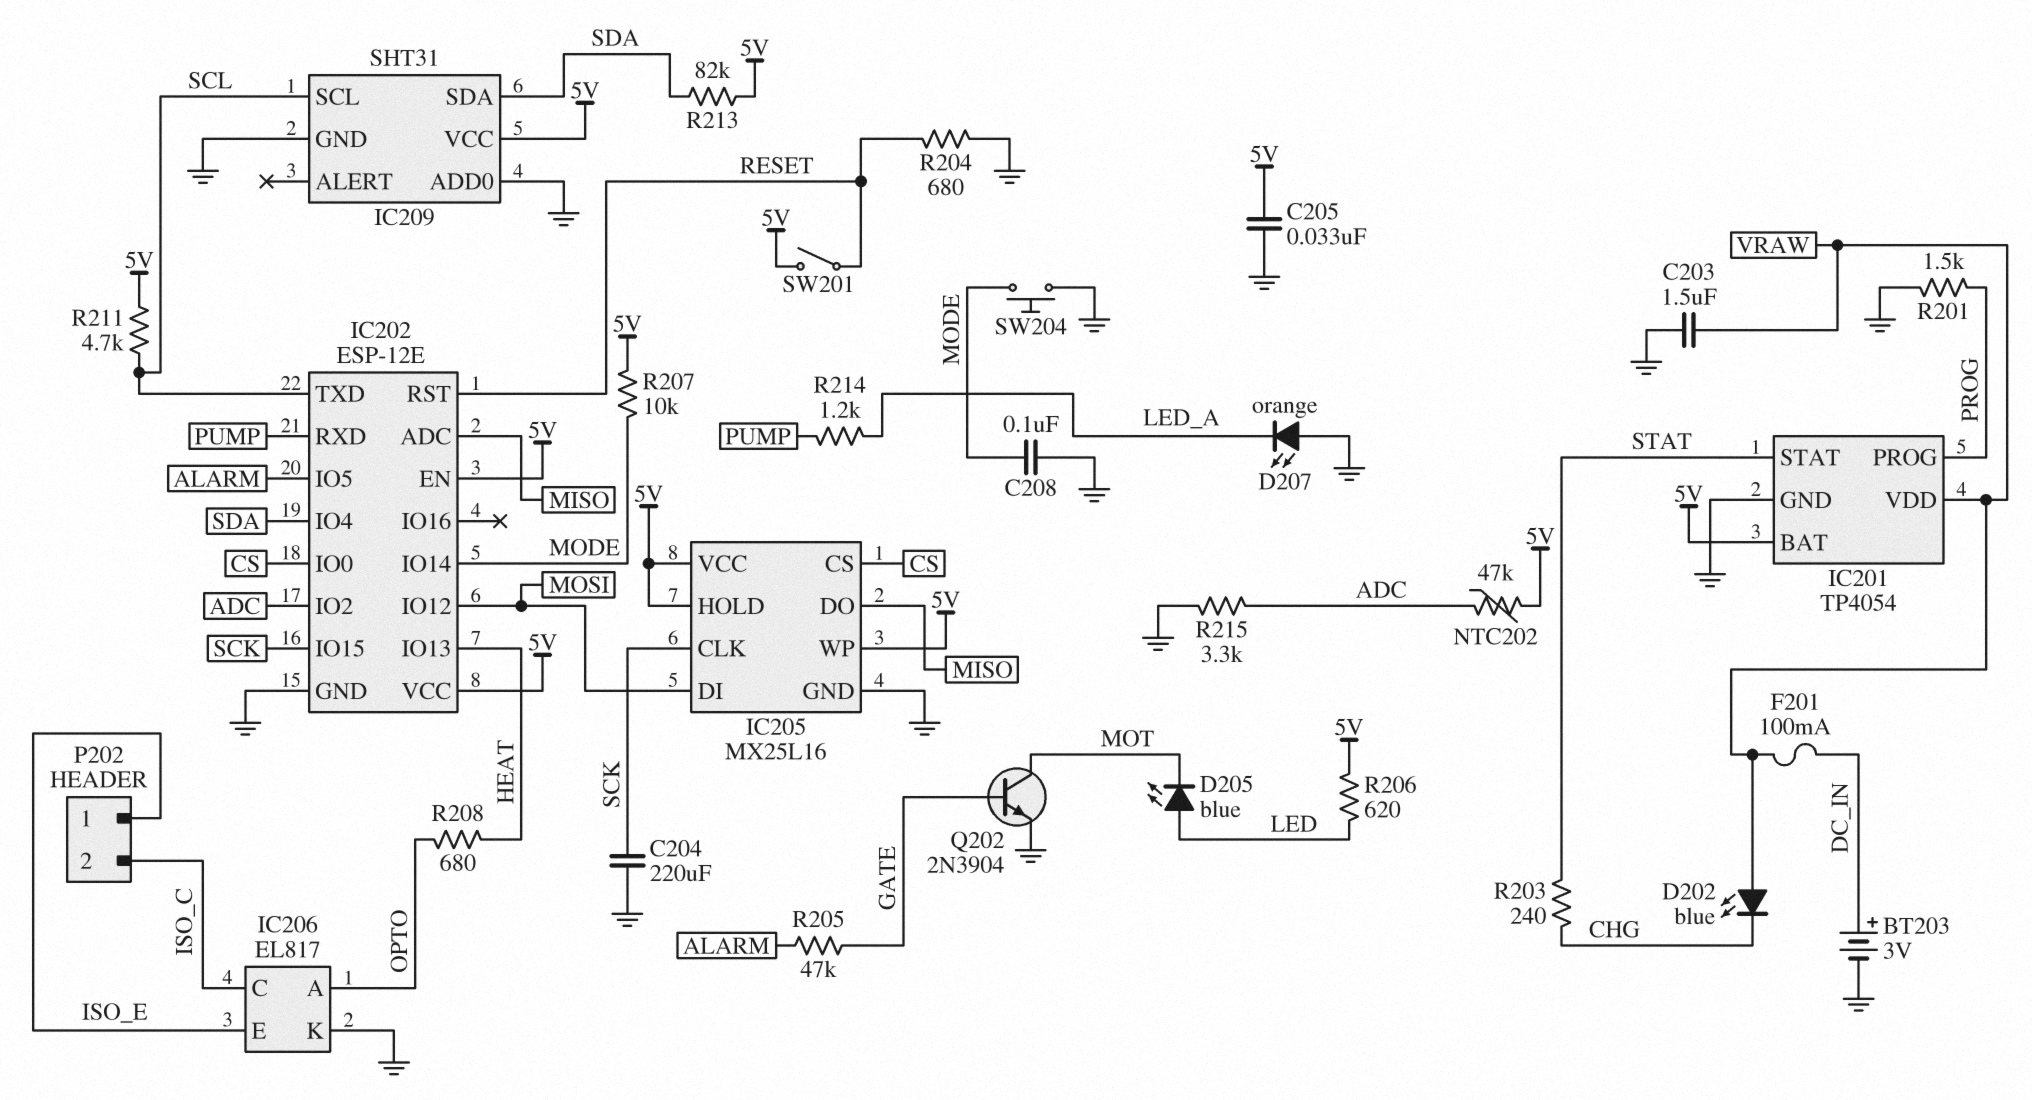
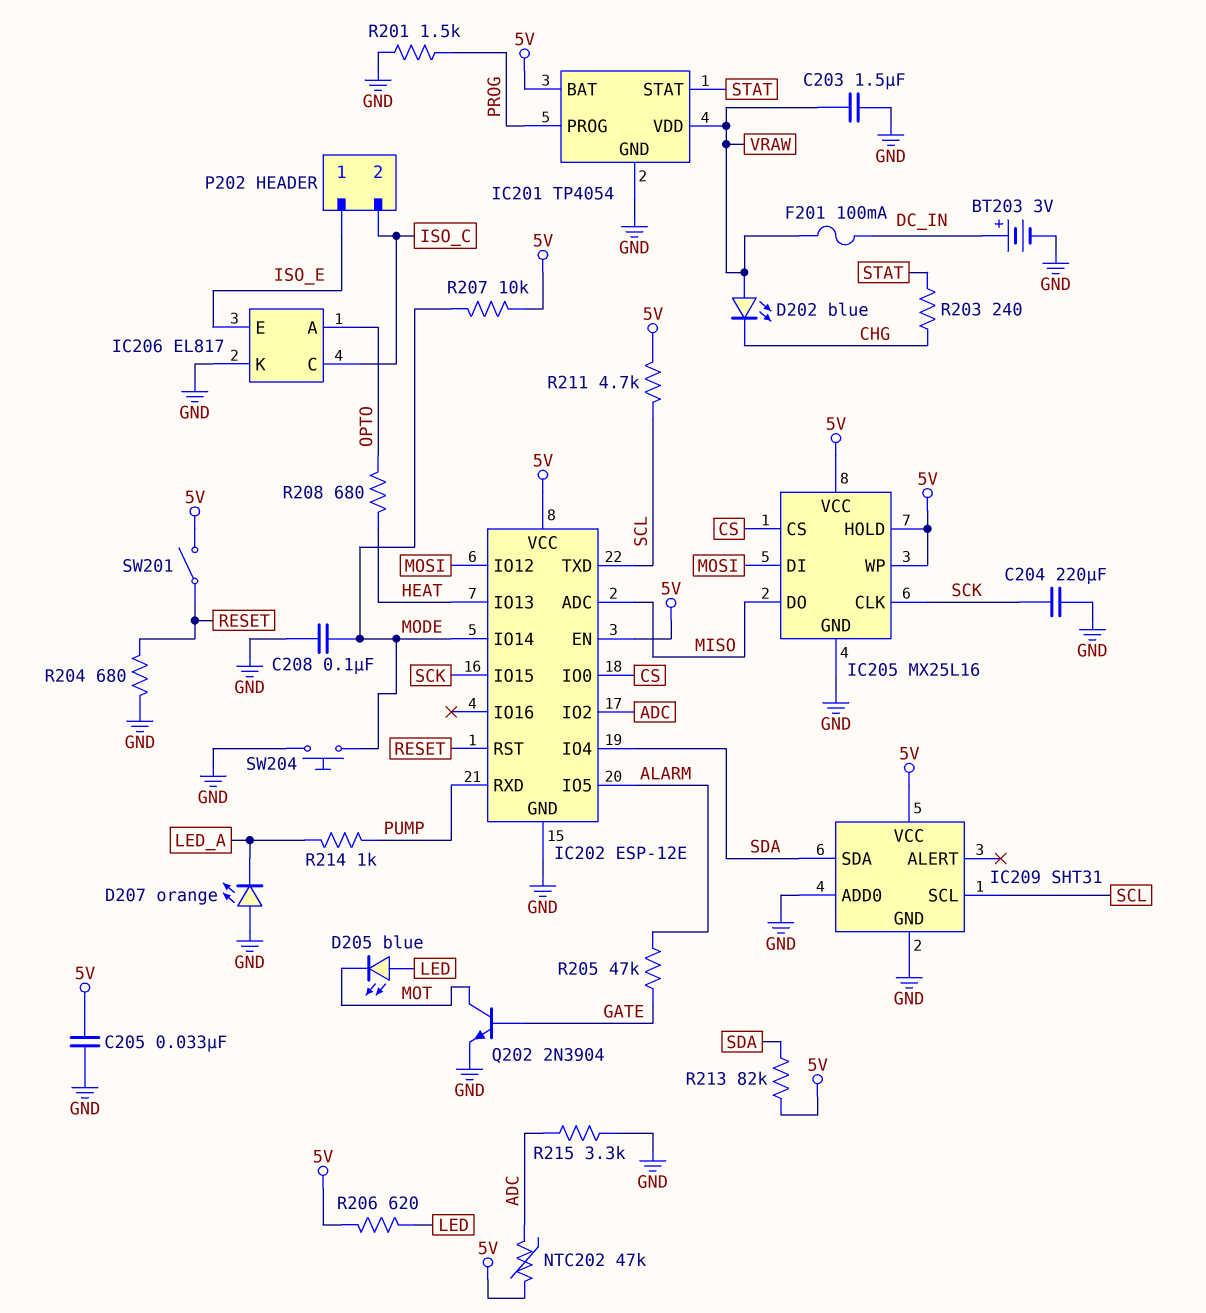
R214: 1.2k (LED_A, PUMP) -> 1k (LED_A, PUMP)

